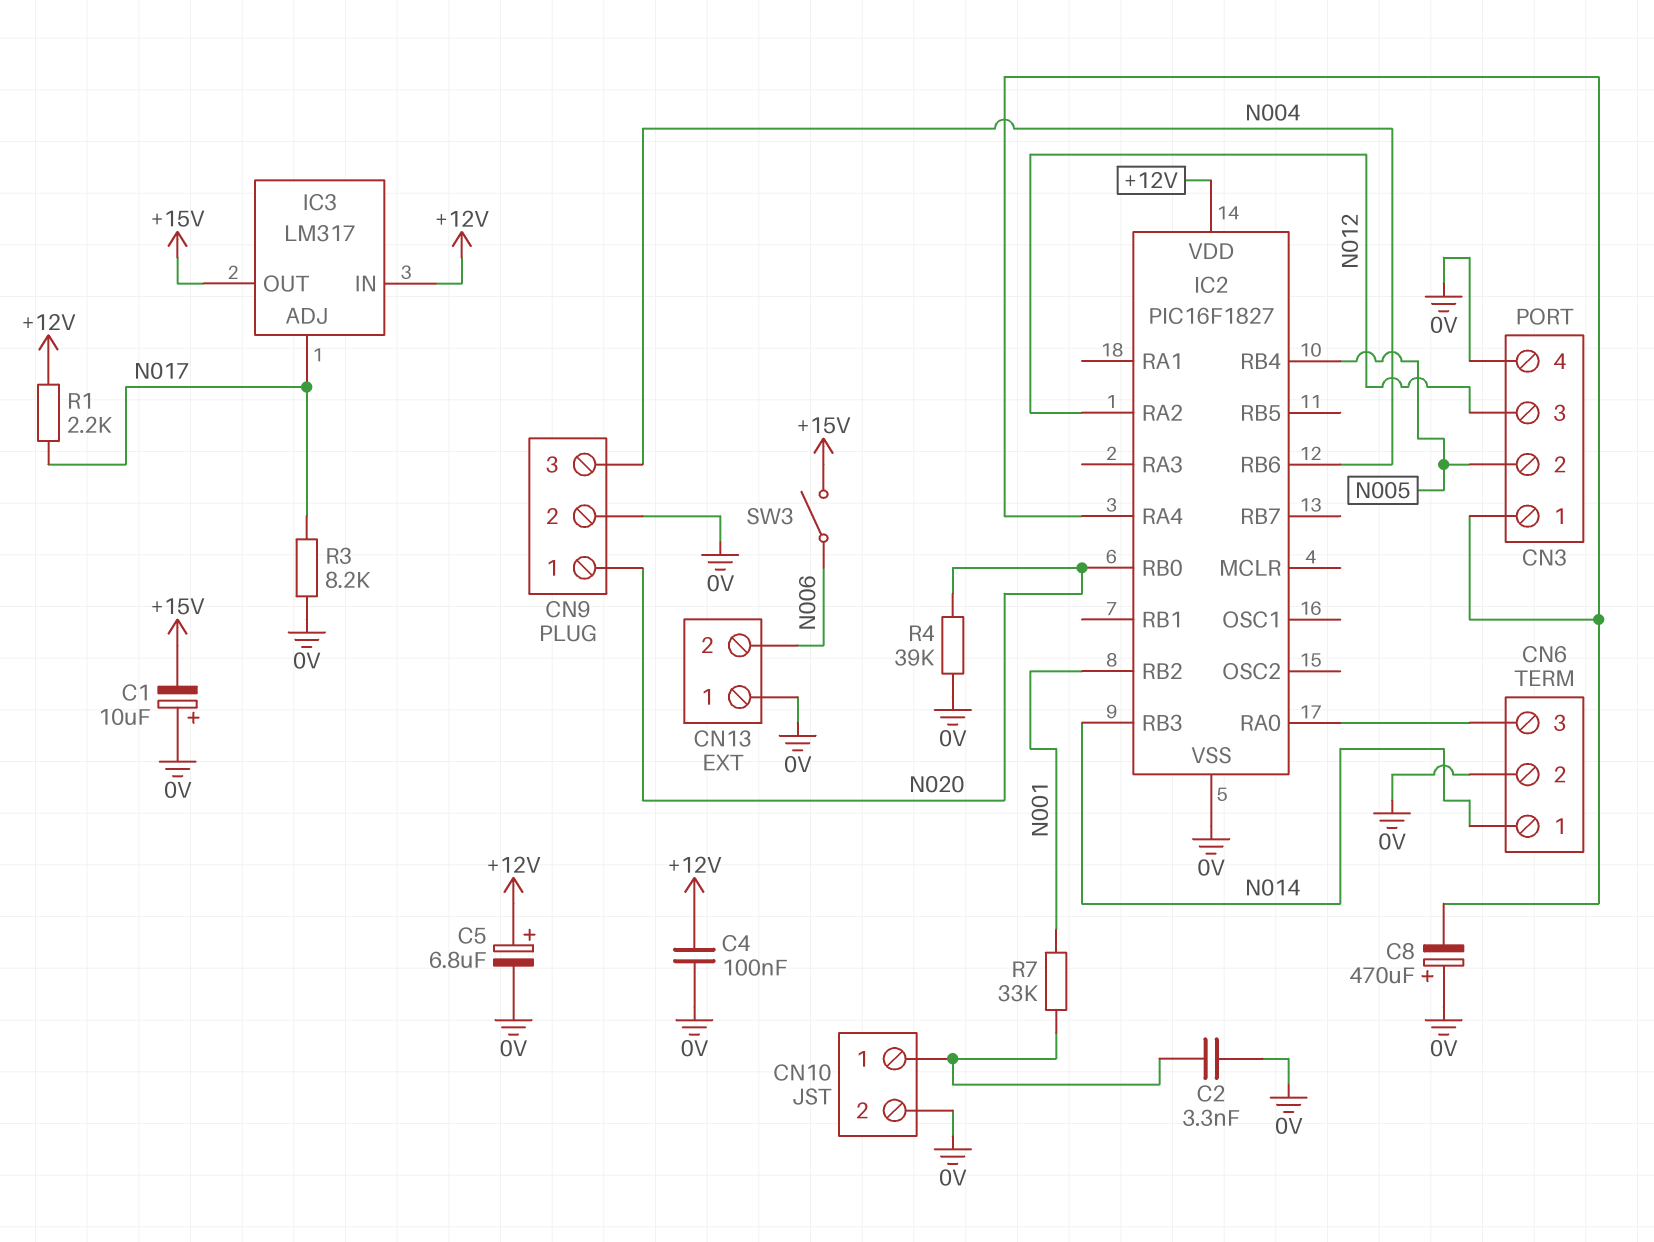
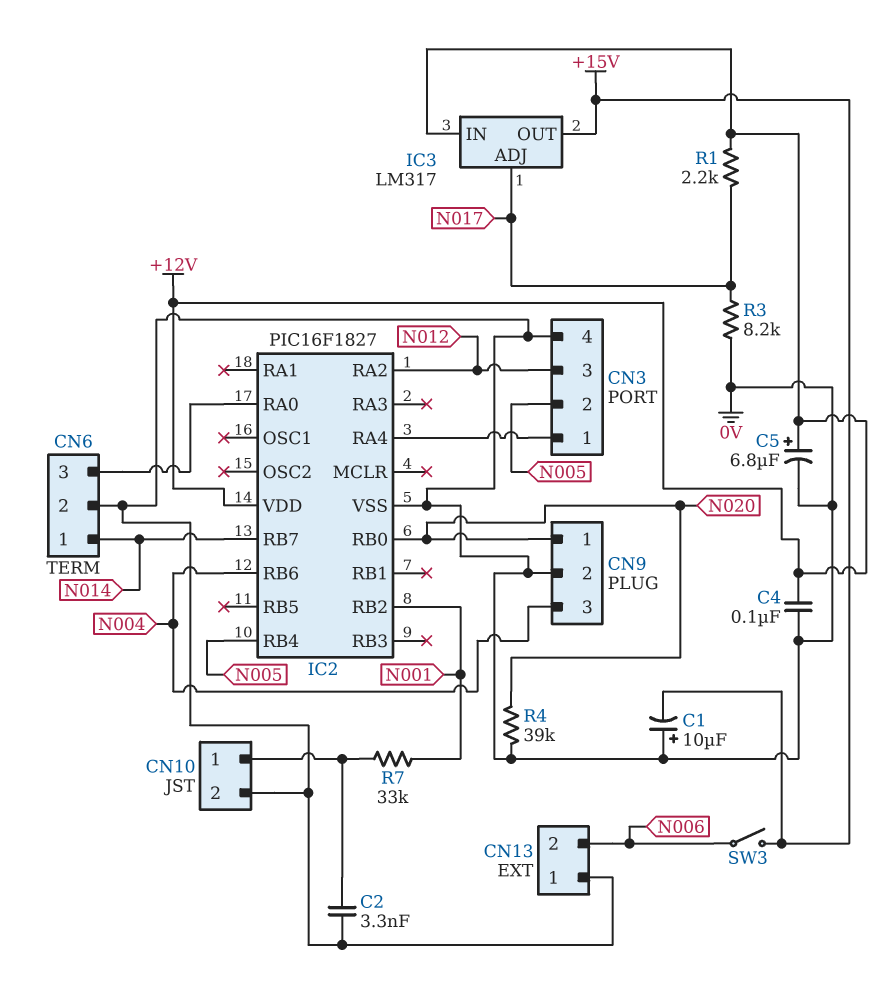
C8: 470uF (plus 0V, minus CN3/1) -> none
IC2 pin RB3: N014 -> none
IC2 pin RB7: none -> N014

